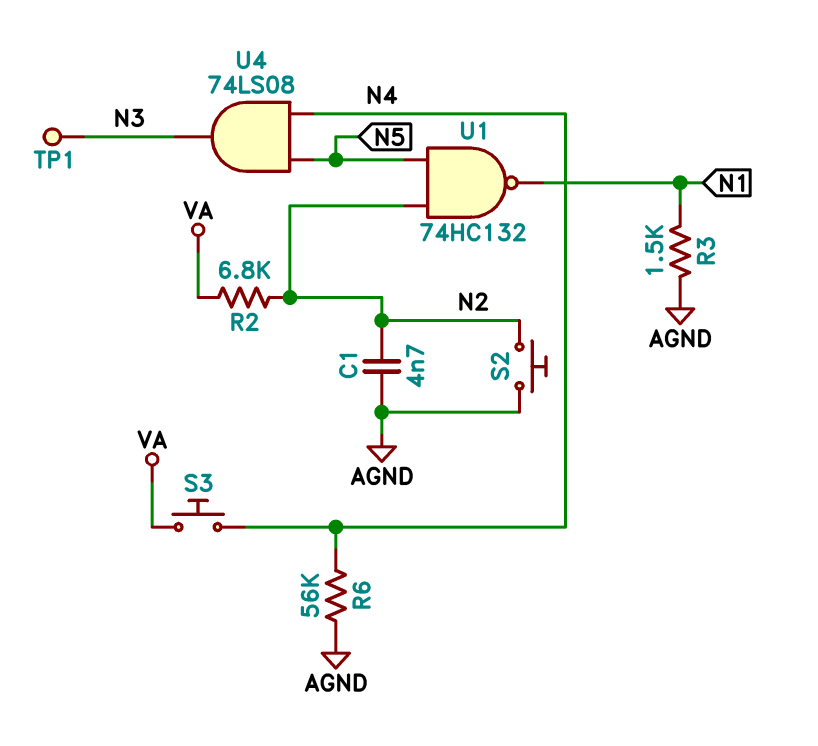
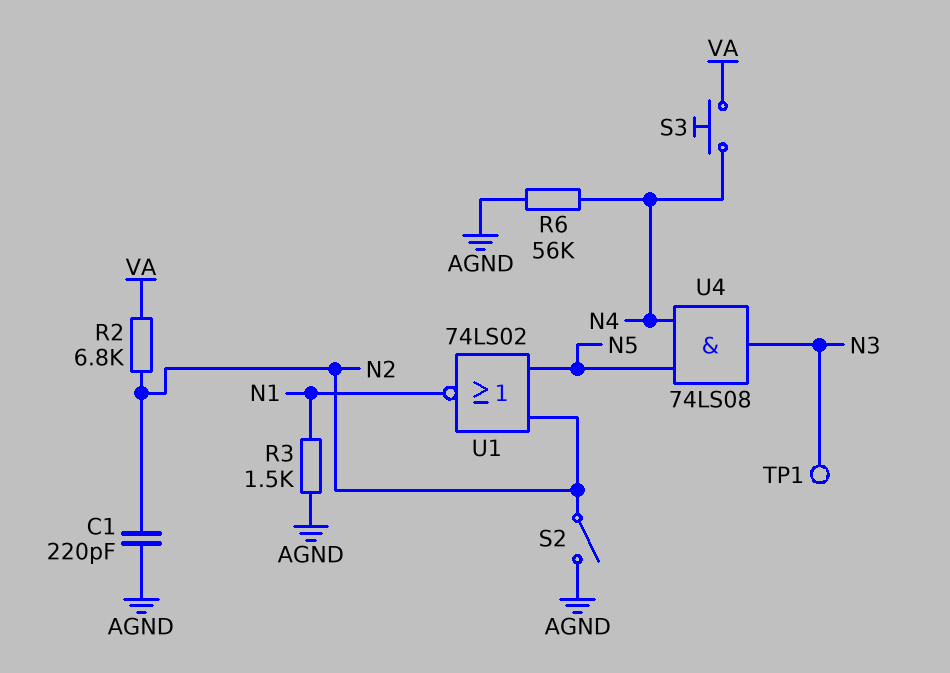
C1: 4.7nF (AGND, N2) -> 220pF (AGND, N2)
S2: button (AGND, N2) -> switch (AGND, N2)
U1: NAND 74HC132 (in N2, in N5, out N1) -> NOR 74LS02 (in N2, in N5, out N1)

